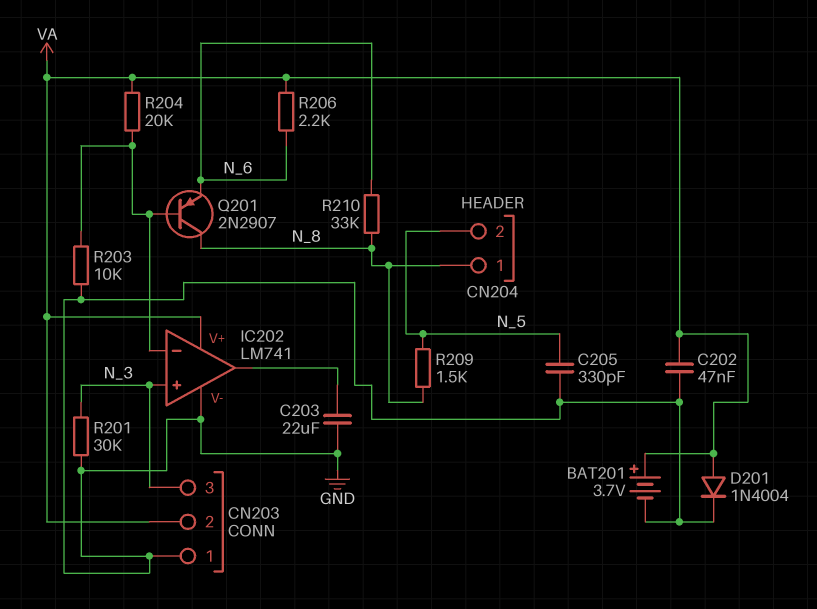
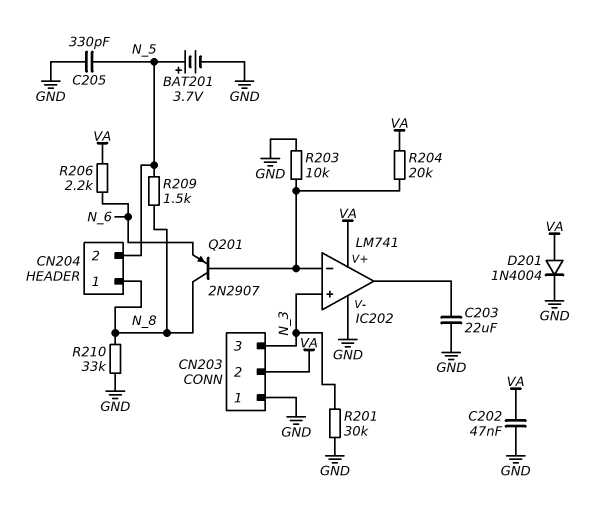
BAT201: 3.7V (plus VA, minus GND) -> 3.7V (plus N_5, minus GND)
R210: 33k (N_6, N_8) -> 33k (GND, N_8)

